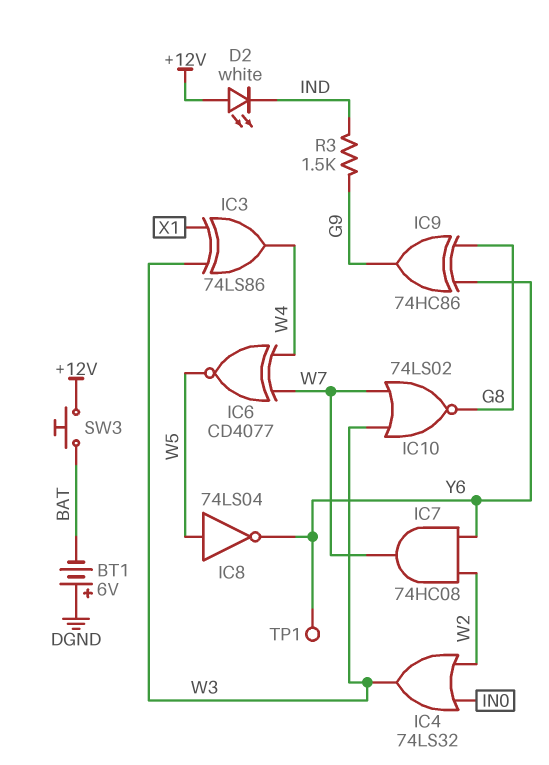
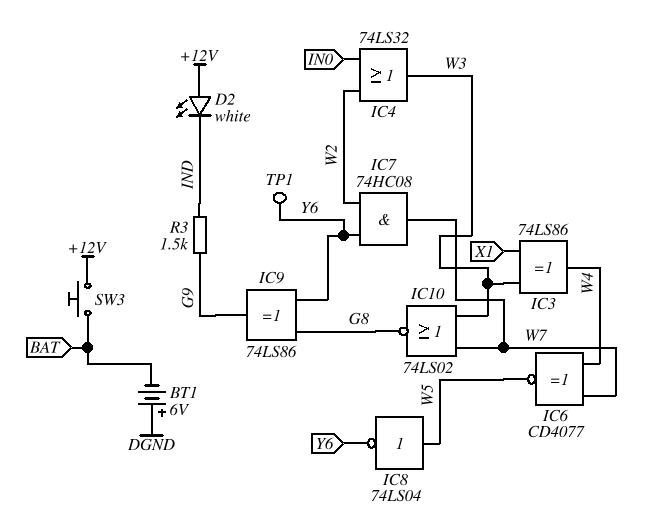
IC9: XOR 74HC86 (in G8, in Y6, out G9) -> XOR 74LS86 (in G8, in Y6, out G9)

